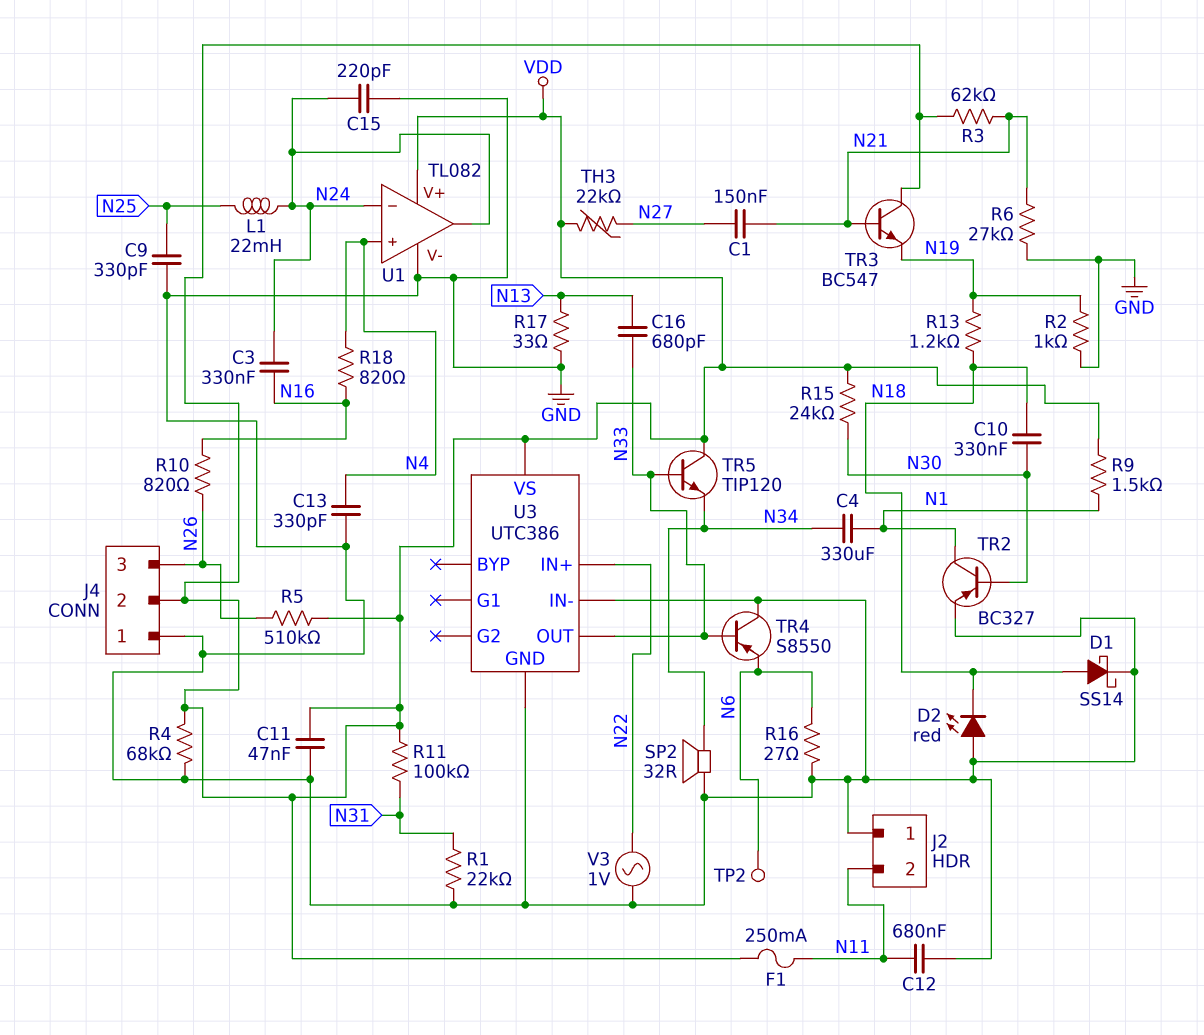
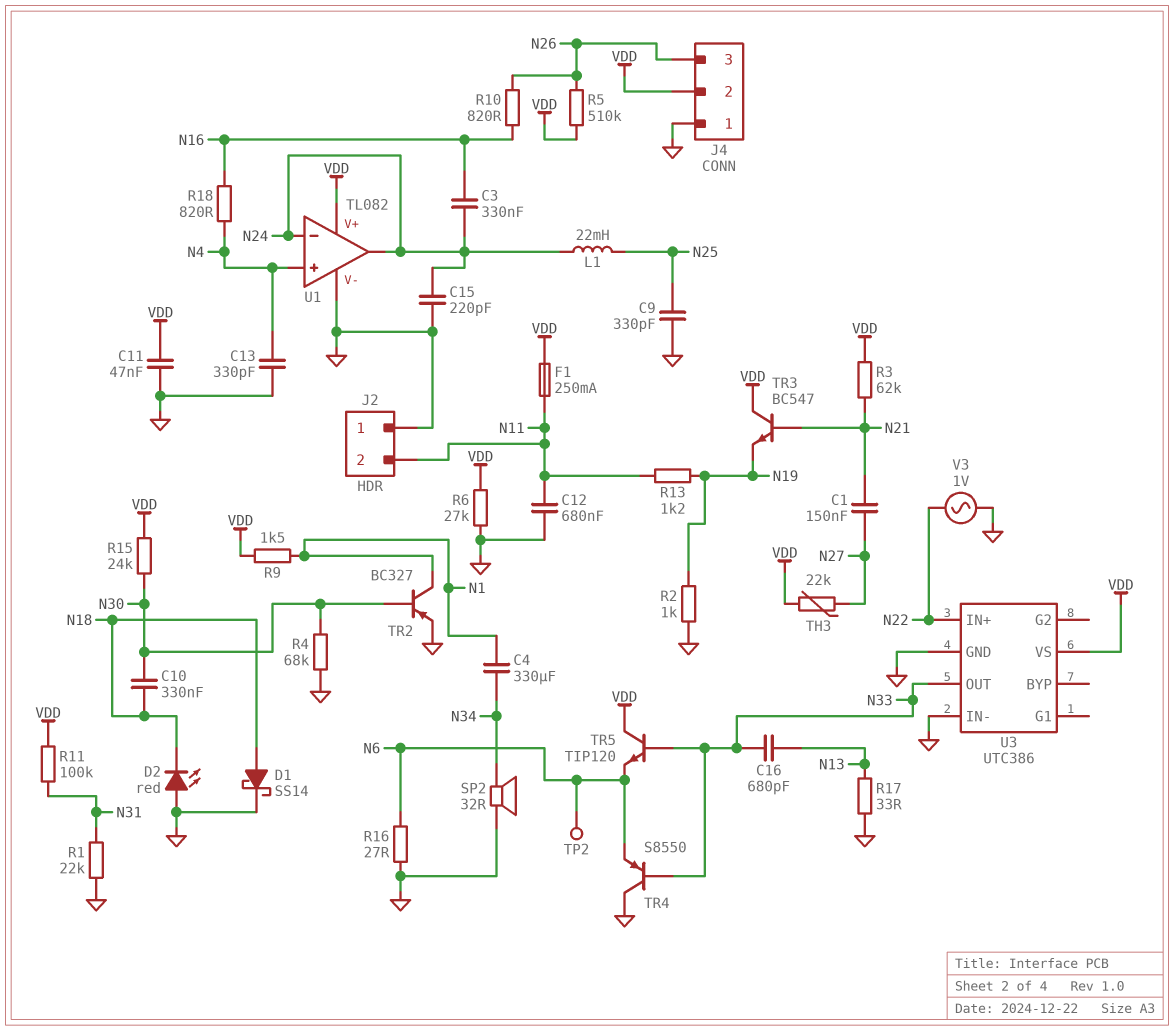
R4: 68k (GND, VDD) -> 68k (GND, N30)
R6: 27k (GND, N21) -> 27k (GND, VDD)
R13: 1.2k (N18, N19) -> 1.2k (N11, N19)
TR5: NPN TIP120 (B N33, C VDD, E N34) -> NPN TIP120 (B N33, C VDD, E N6)

